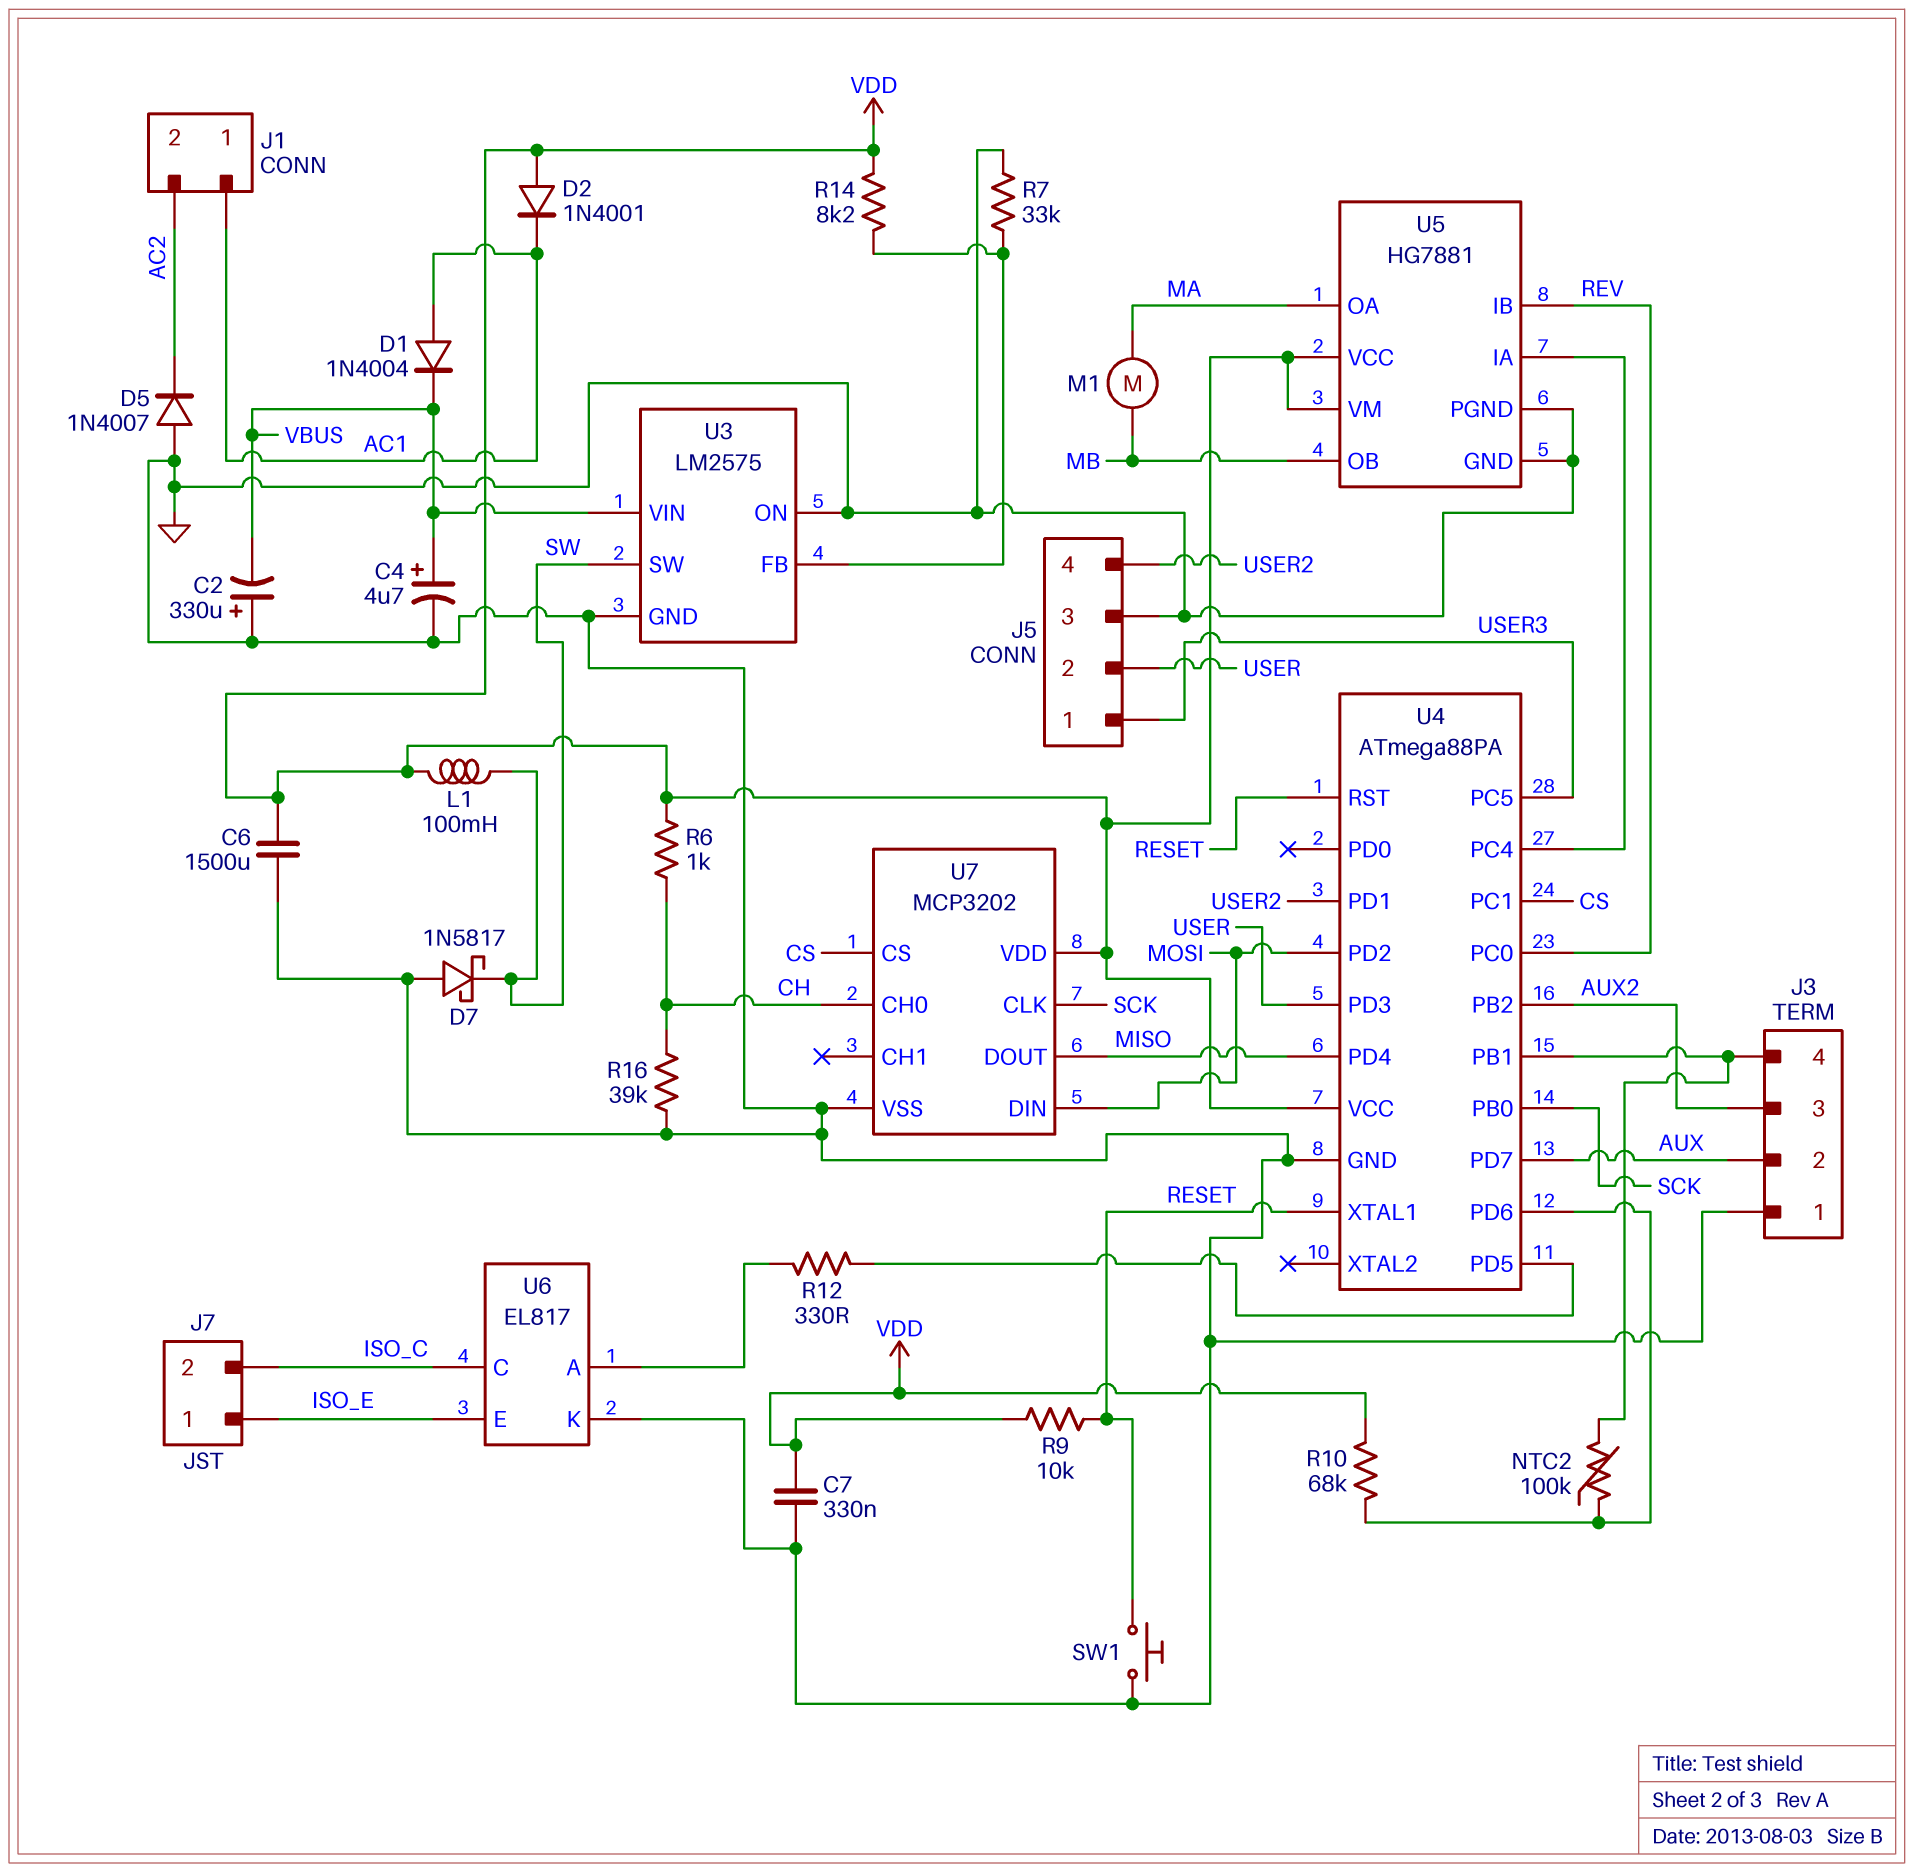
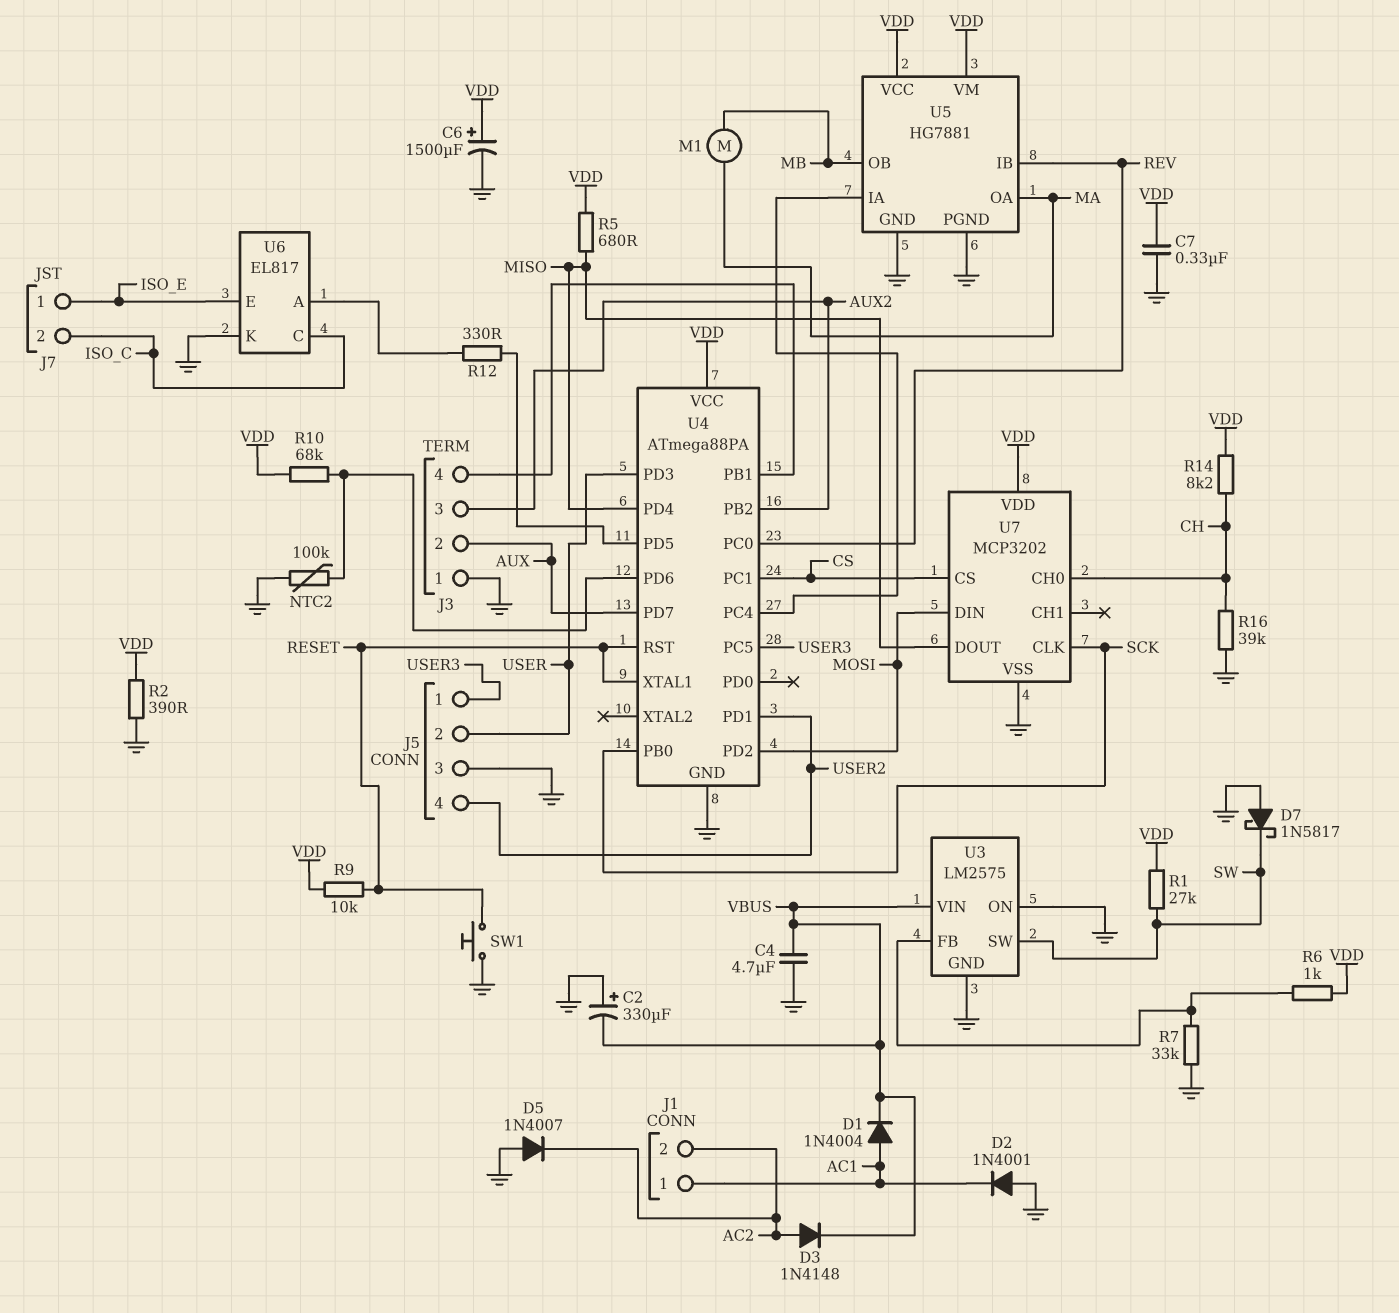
C4: 4.7uF (plus VBUS, minus GND) -> 4.7uF (GND, VBUS)
C6: 1500uF (GND, VDD) -> 1500uF (plus VDD, minus GND)
D2: diode 1N4001 (A VDD, K AC1) -> diode 1N4001 (A GND, K AC1)
D3: none -> diode 1N4148 (A AC2, K VBUS)
L1: 100mH (SW, VDD) -> none
NTC2: 100k (J3/4, U4/PD6) -> 100k (GND, U4/PD6)
R1: none -> 27k (SW, VDD)
R2: none -> 390 (GND, VDD)
R5: none -> 680 (MISO, VDD)
R6: 1k (CH, VDD) -> 1k (U3/FB, VDD)
R14: 8.2k (U3/FB, VDD) -> 8.2k (CH, VDD)

